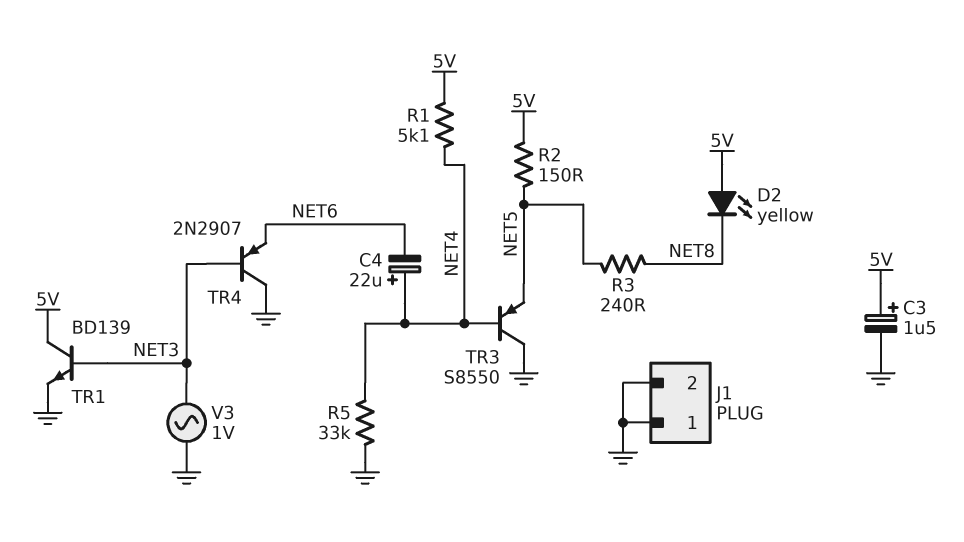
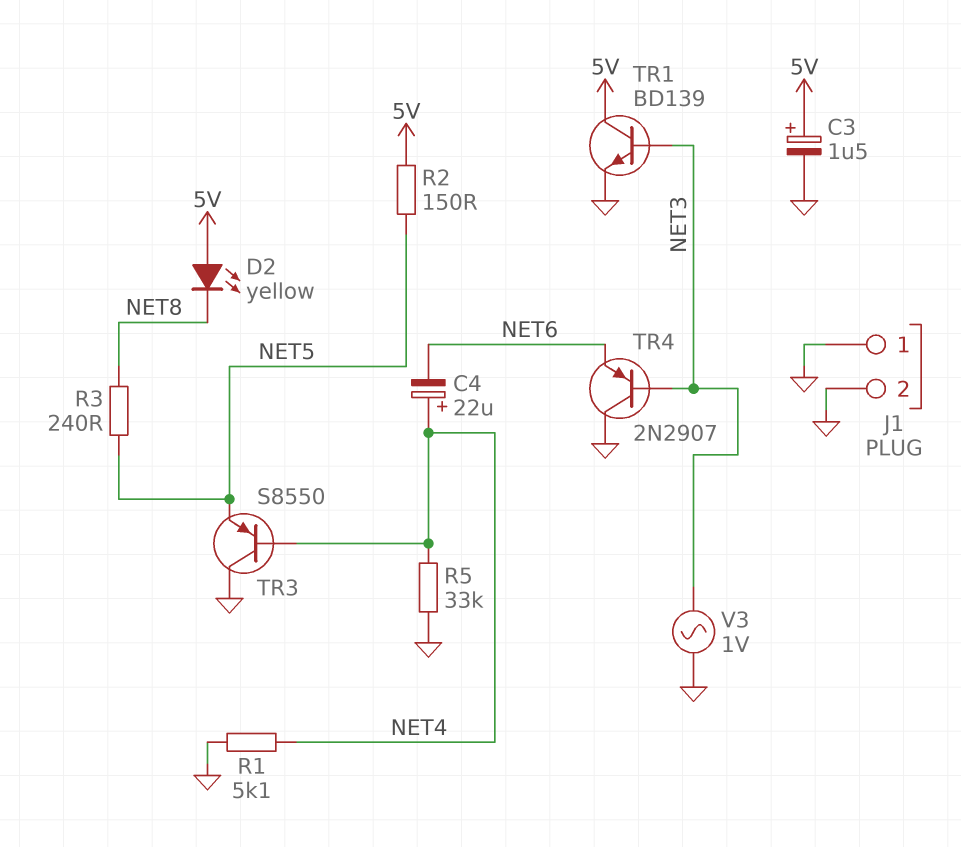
R1: 5.1k (5V, NET4) -> 5.1k (GND, NET4)

